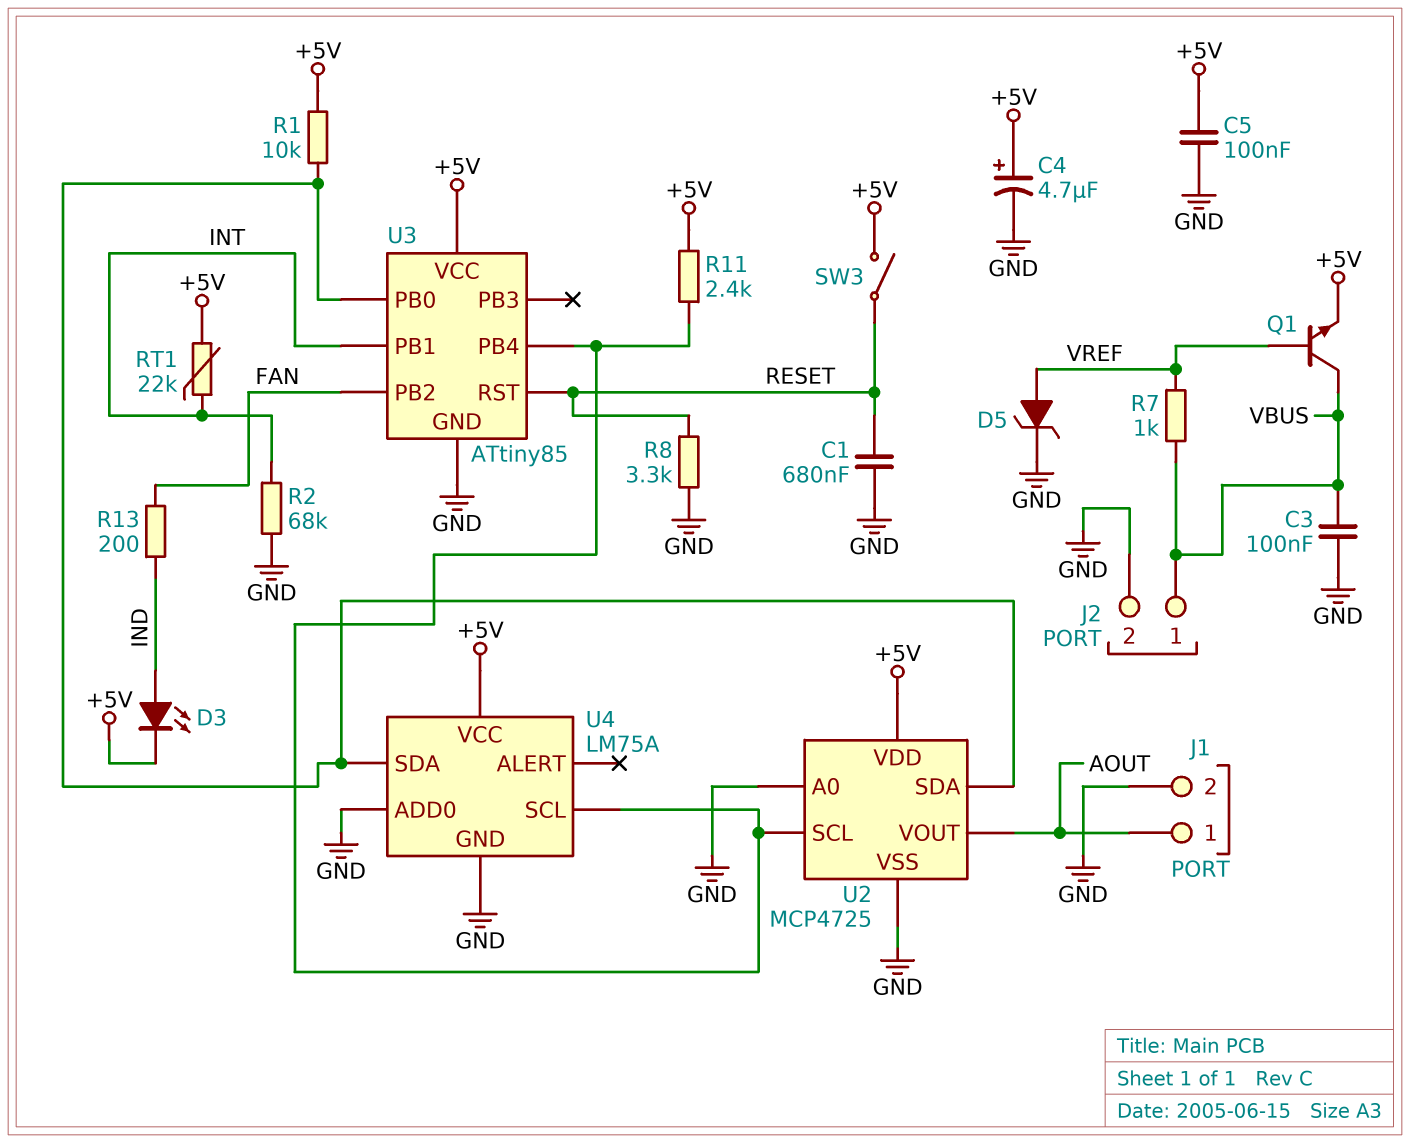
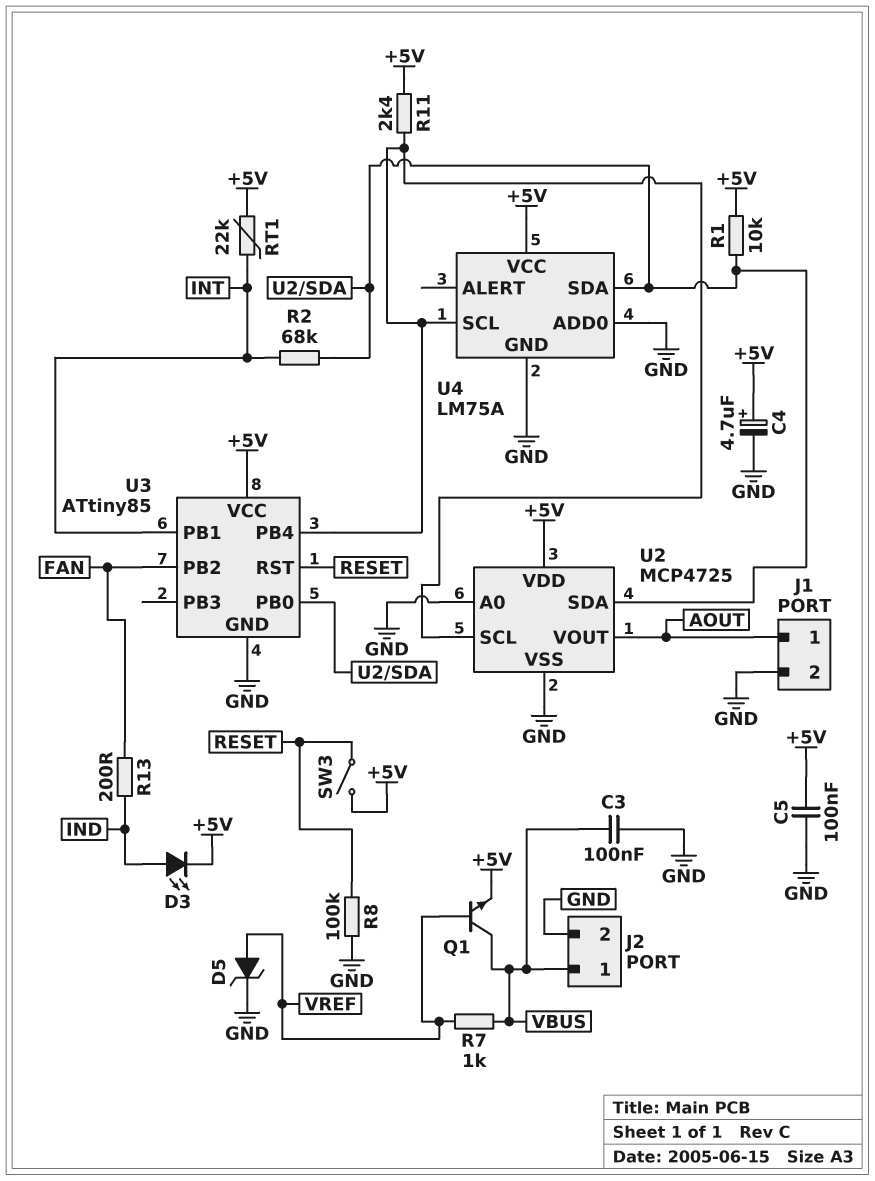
C1: 680nF (GND, RESET) -> none
R2: 68k (GND, INT) -> 68k (INT, U2/SDA)
R8: 3.3k (GND, RESET) -> 100k (GND, RESET)

